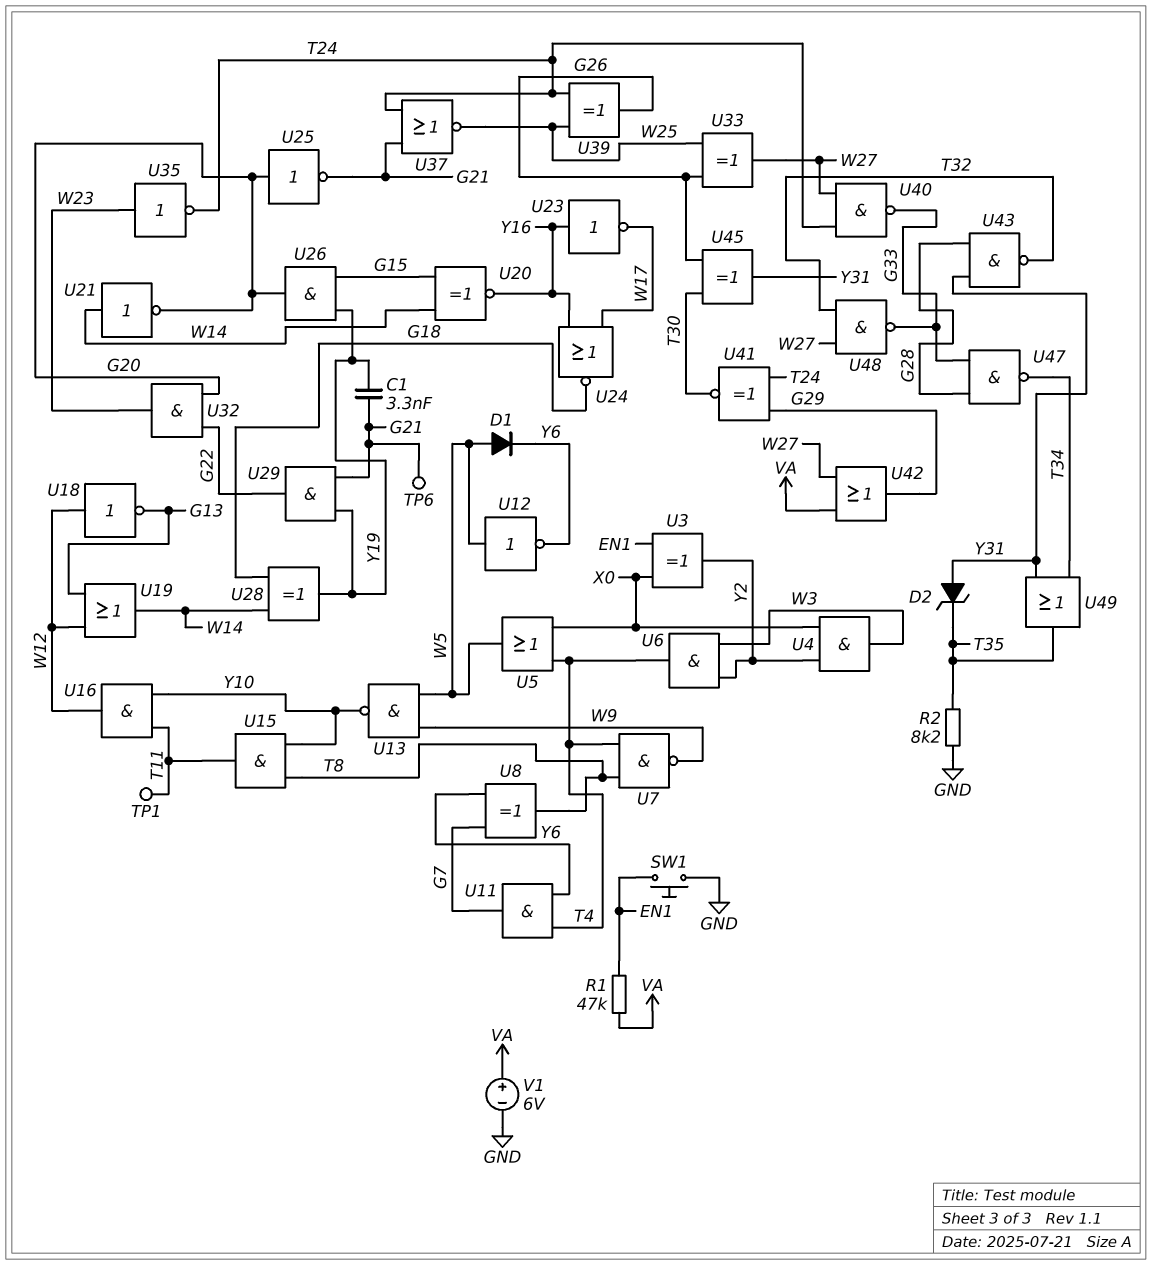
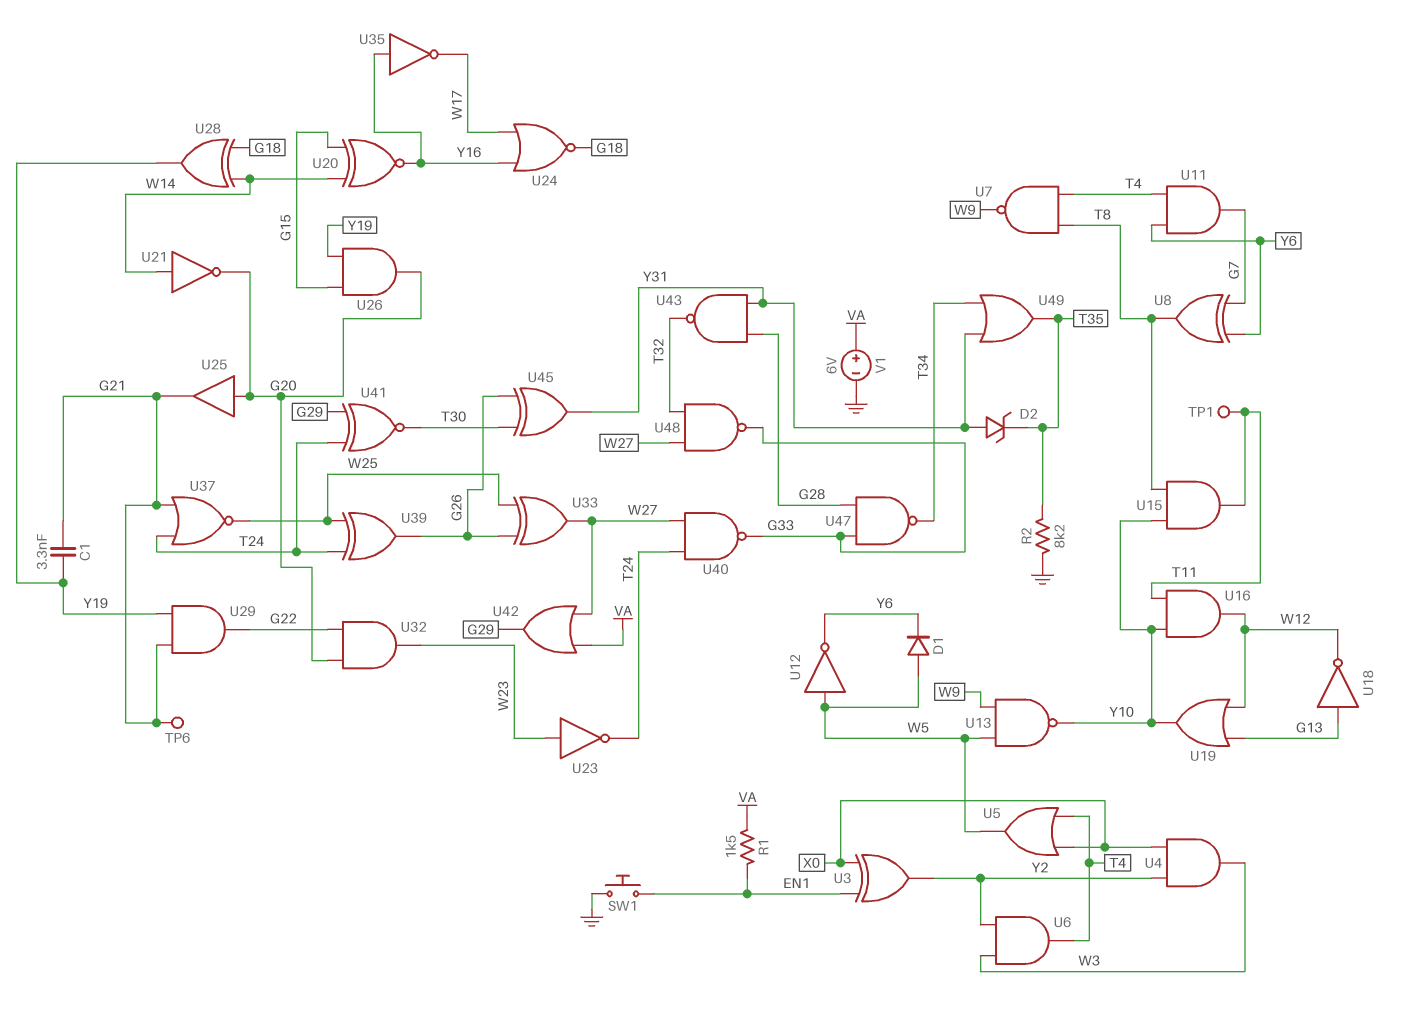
R1: 47k (EN1, VA) -> 1.5k (EN1, VA)
U18: NOT (in W12, out G13) -> NOT (in G13, out W12)
U19: OR (in G13, in W12, out W14) -> OR (in G13, in W12, out Y10)
U23: NOT (in Y16, out W17) -> NOT (in W23, out T24)
U25: NOT (in G20, out G21) -> buffer (in G20, out G21)
U35: NOT (in W23, out T24) -> NOT (in Y16, out W17)

